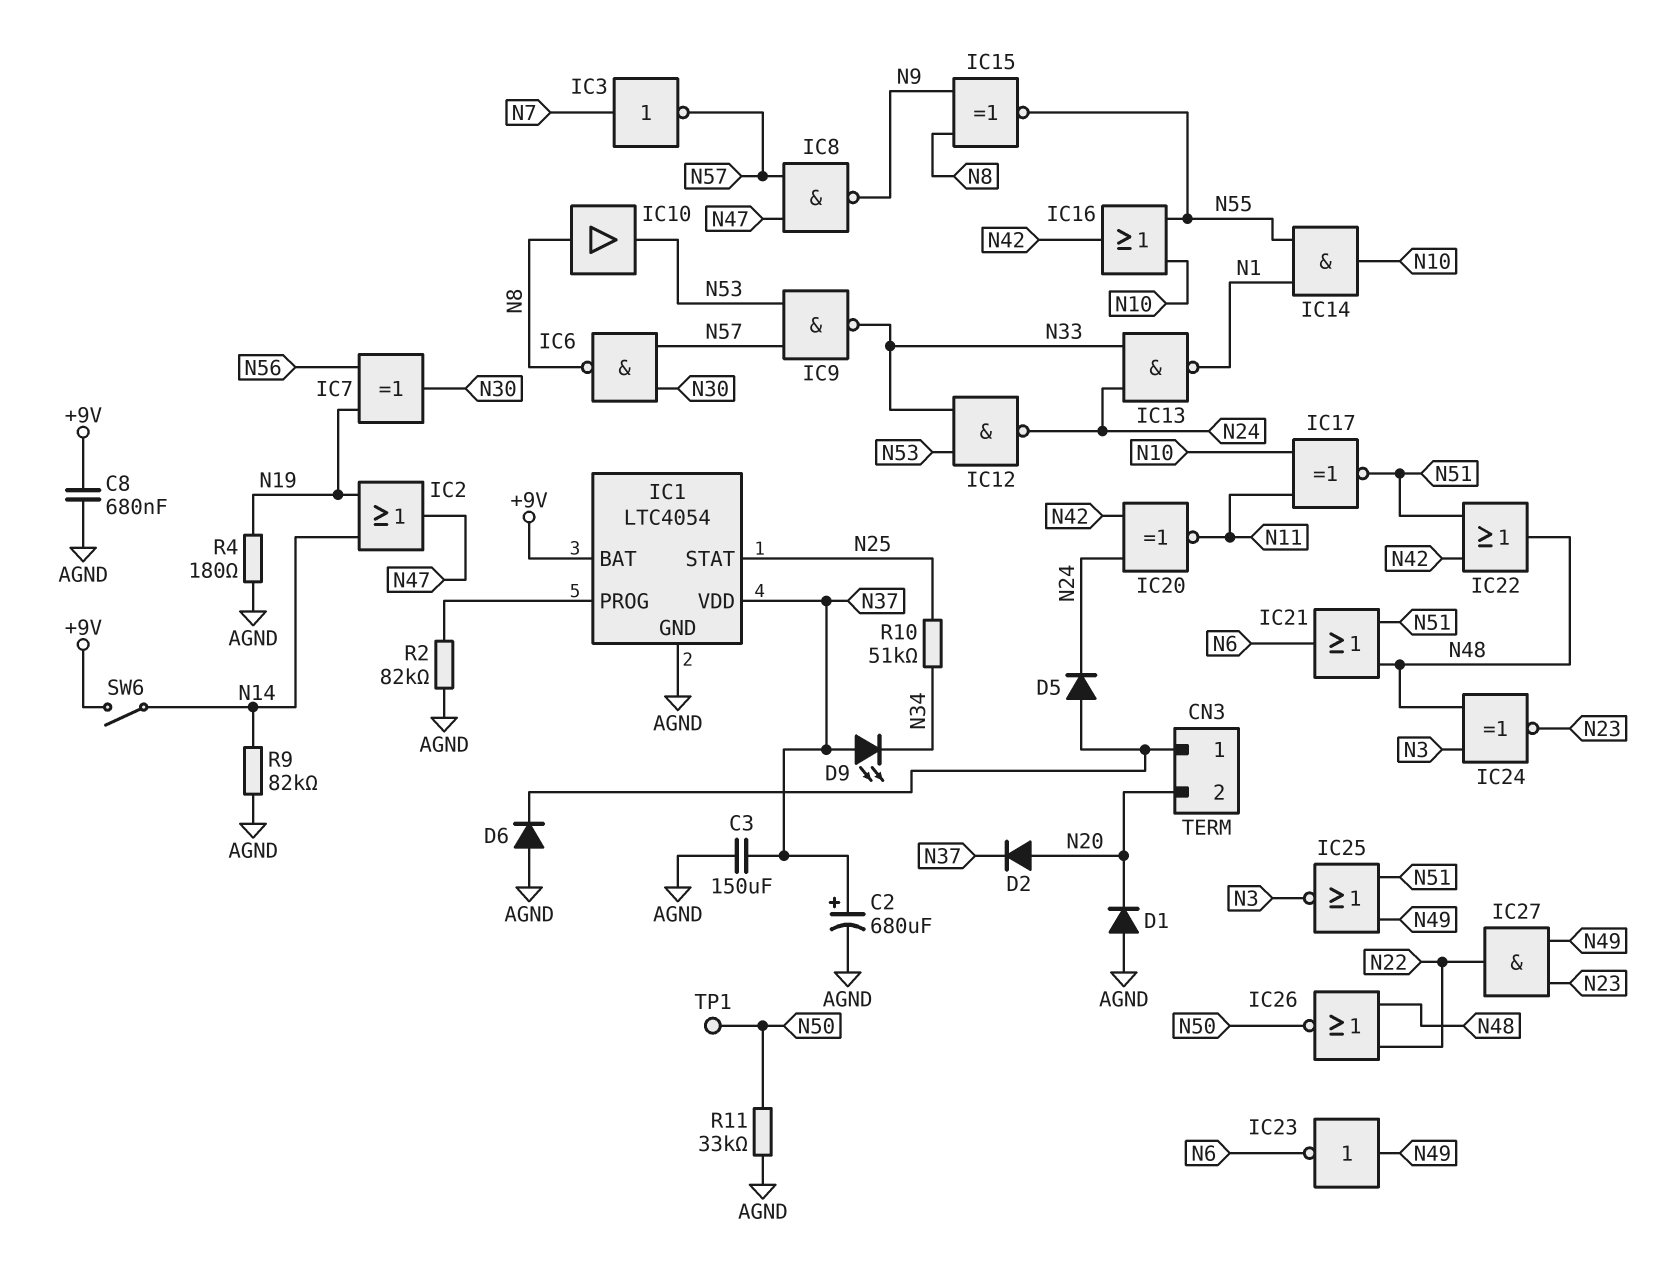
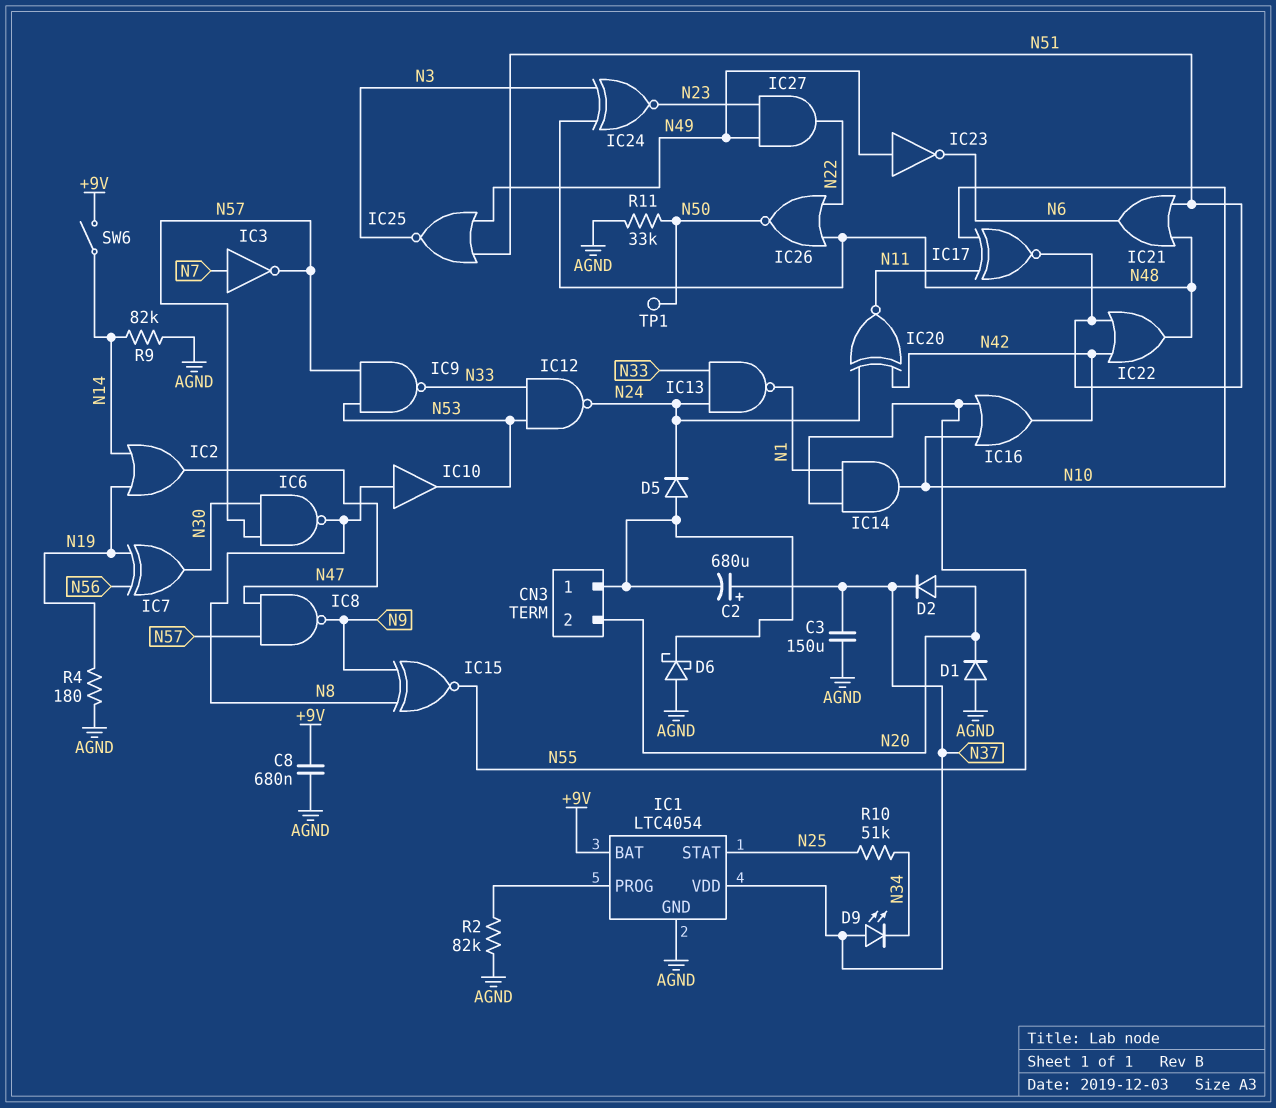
C2: 680uF (plus N37, minus AGND) -> 680uF (plus N37, minus CN3/1)
D6: diode (A AGND, K CN3/1) -> schottky (A AGND, K CN3/1)

